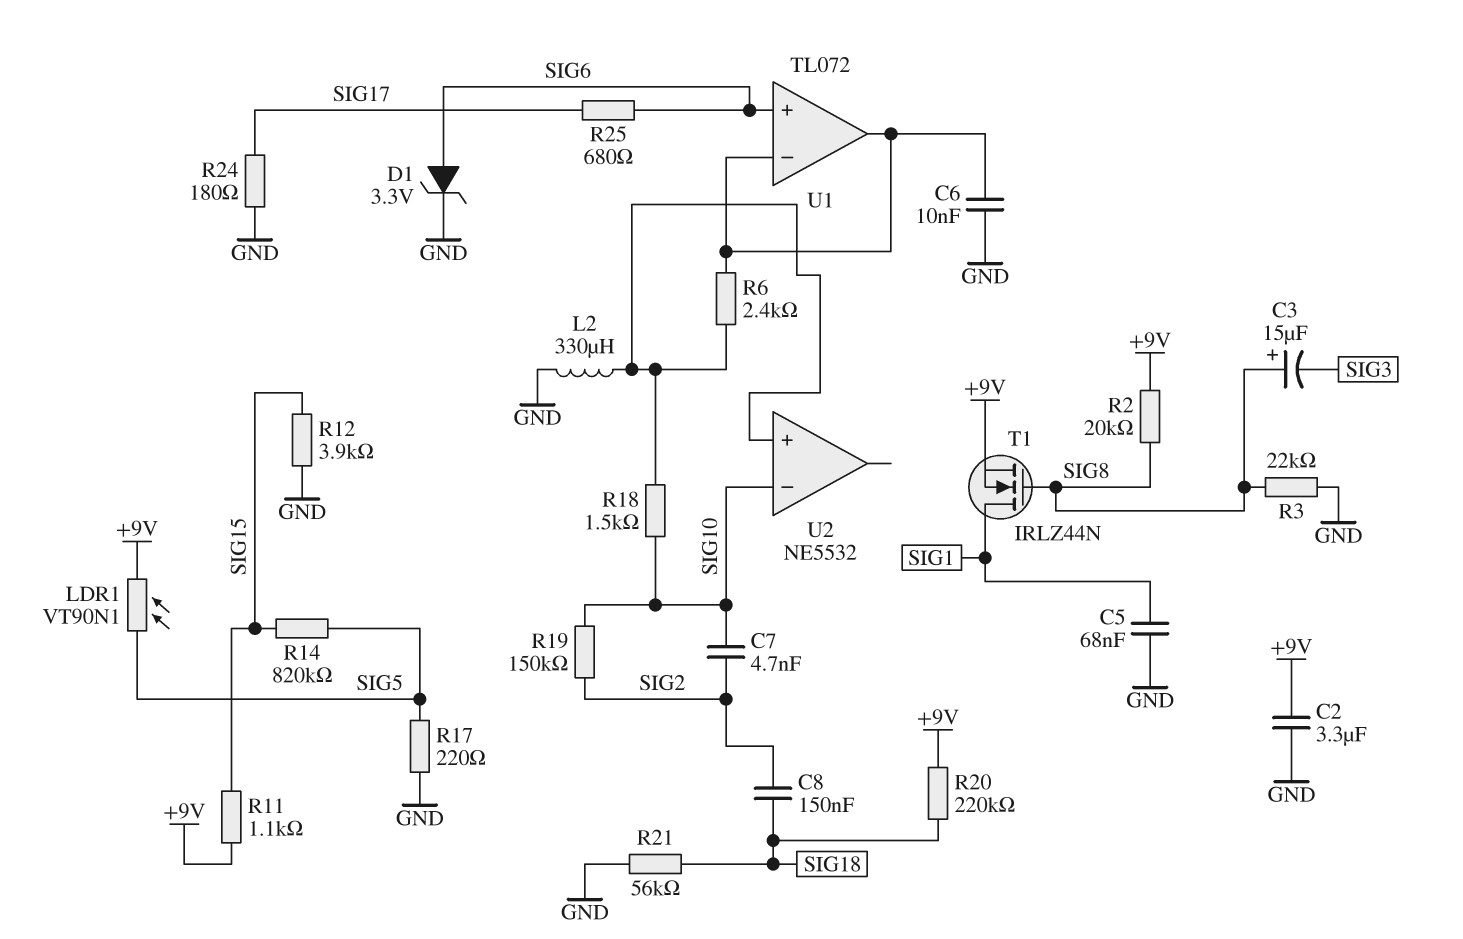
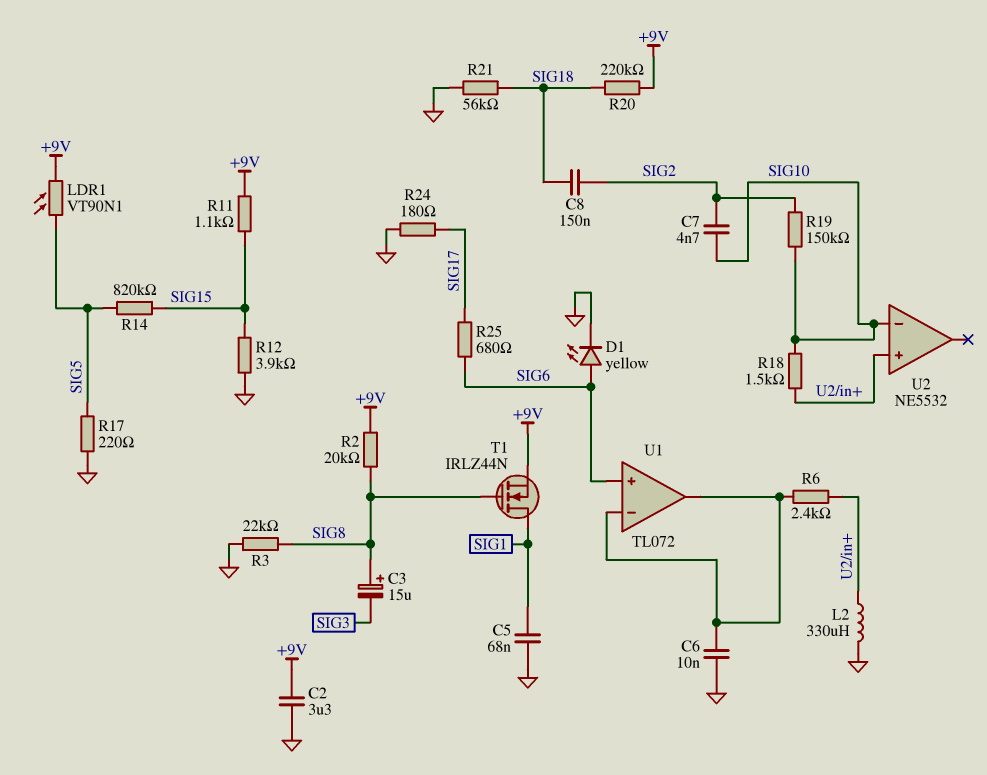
D1: zener 3.3V (A SIG6, K GND) -> LED yellow (A SIG6, K GND)

